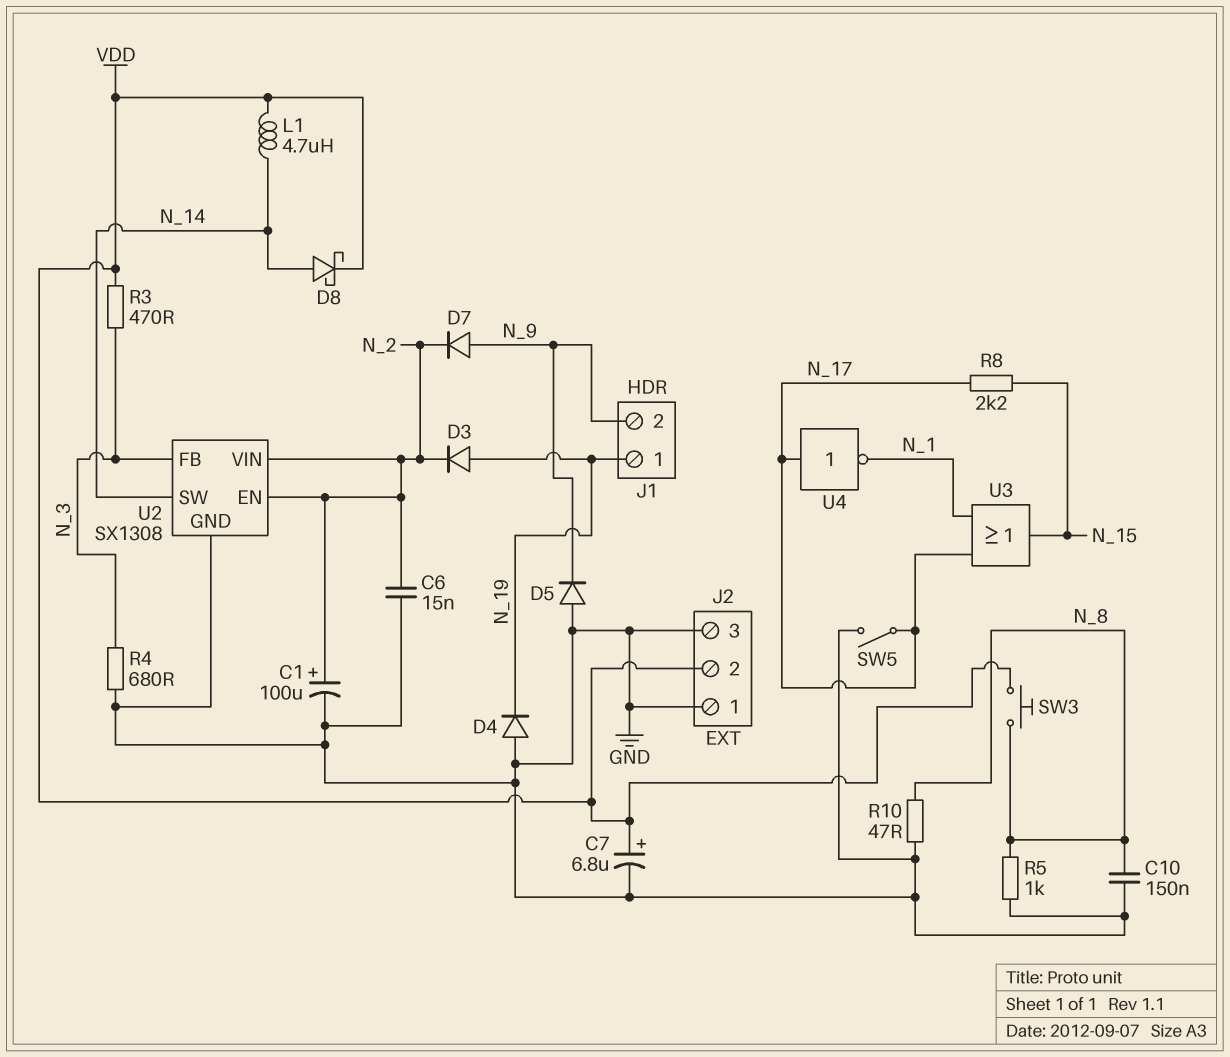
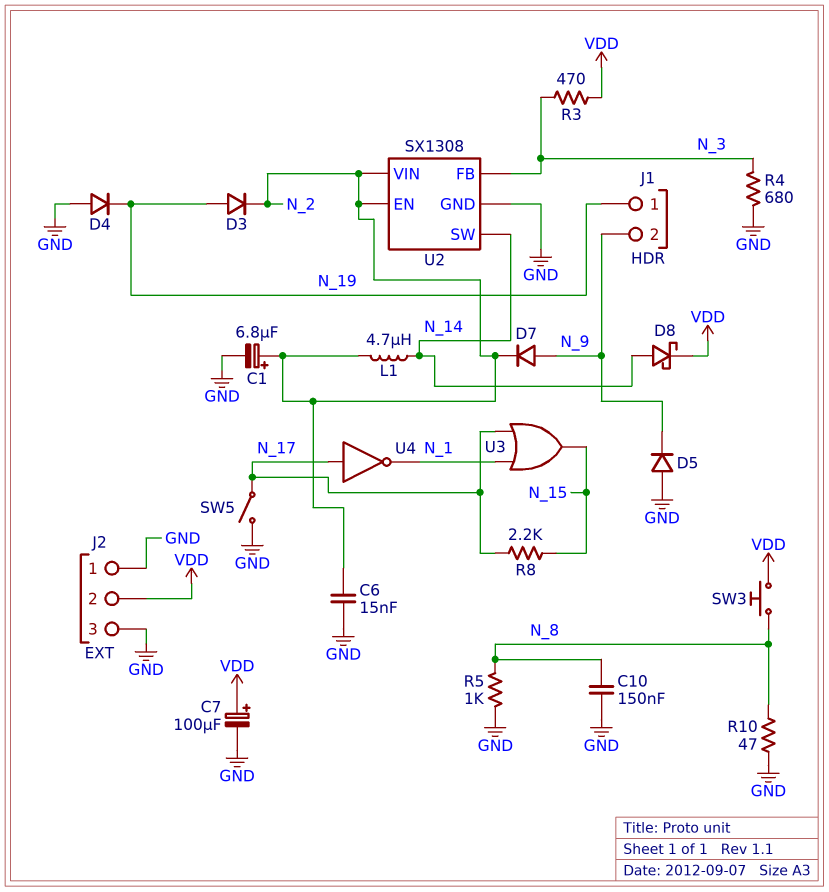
C1: 100uF (plus N_2, minus GND) -> 6.8uF (plus N_2, minus GND)
C7: 6.8uF (plus VDD, minus GND) -> 100uF (plus VDD, minus GND)
L1: 4.7uH (N_14, VDD) -> 4.7uH (N_2, N_14)

